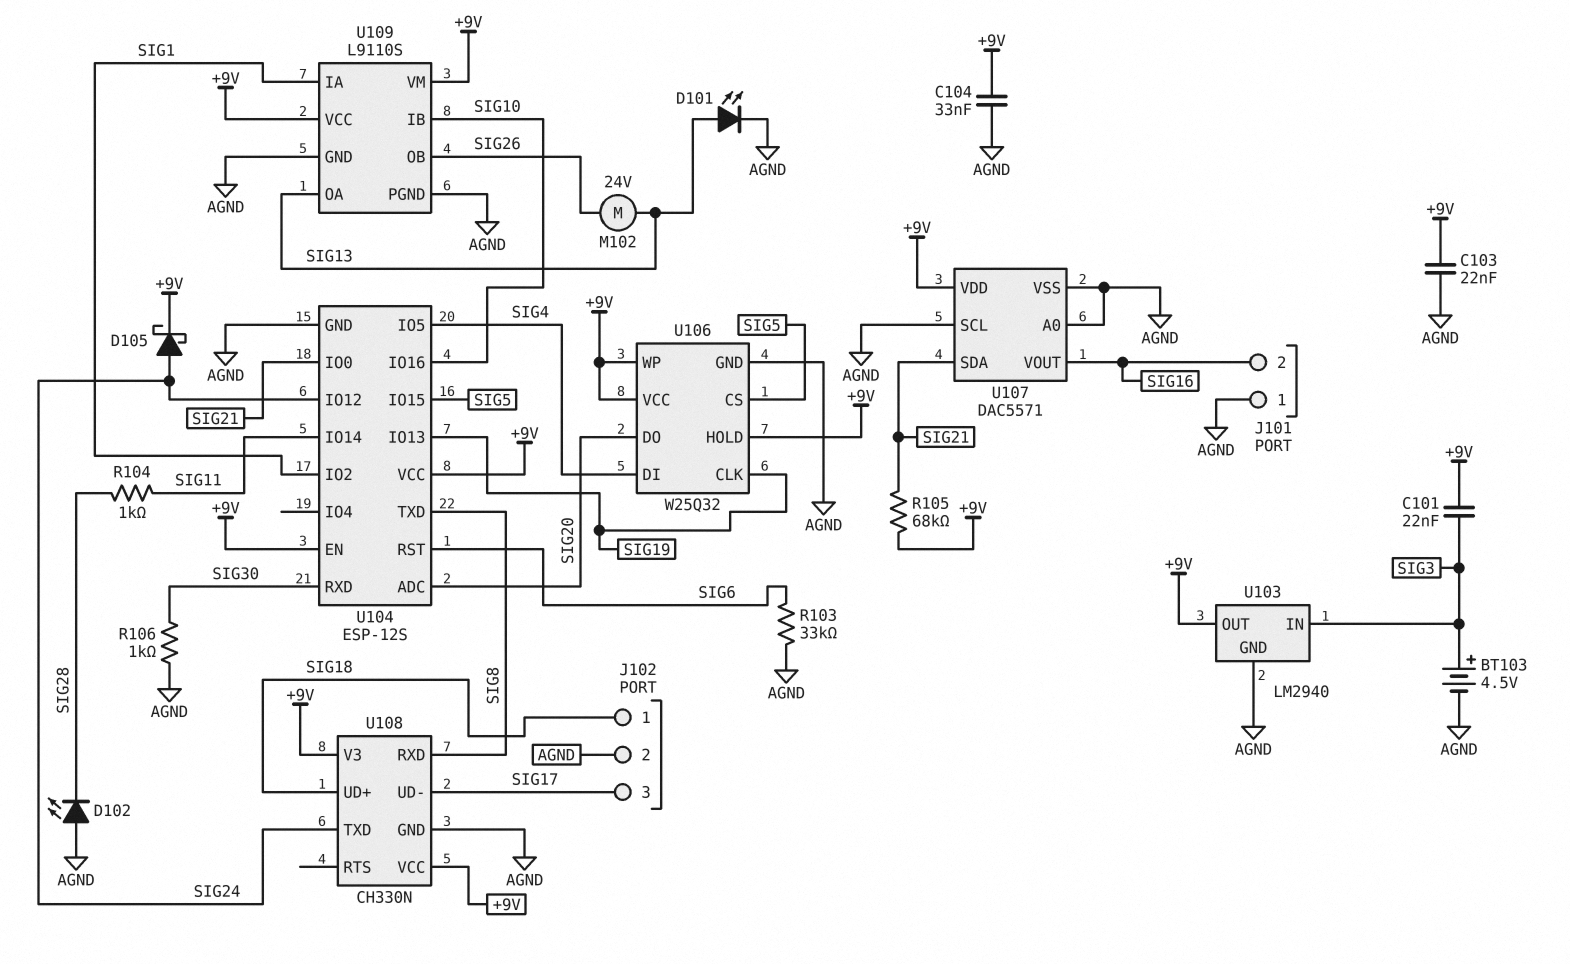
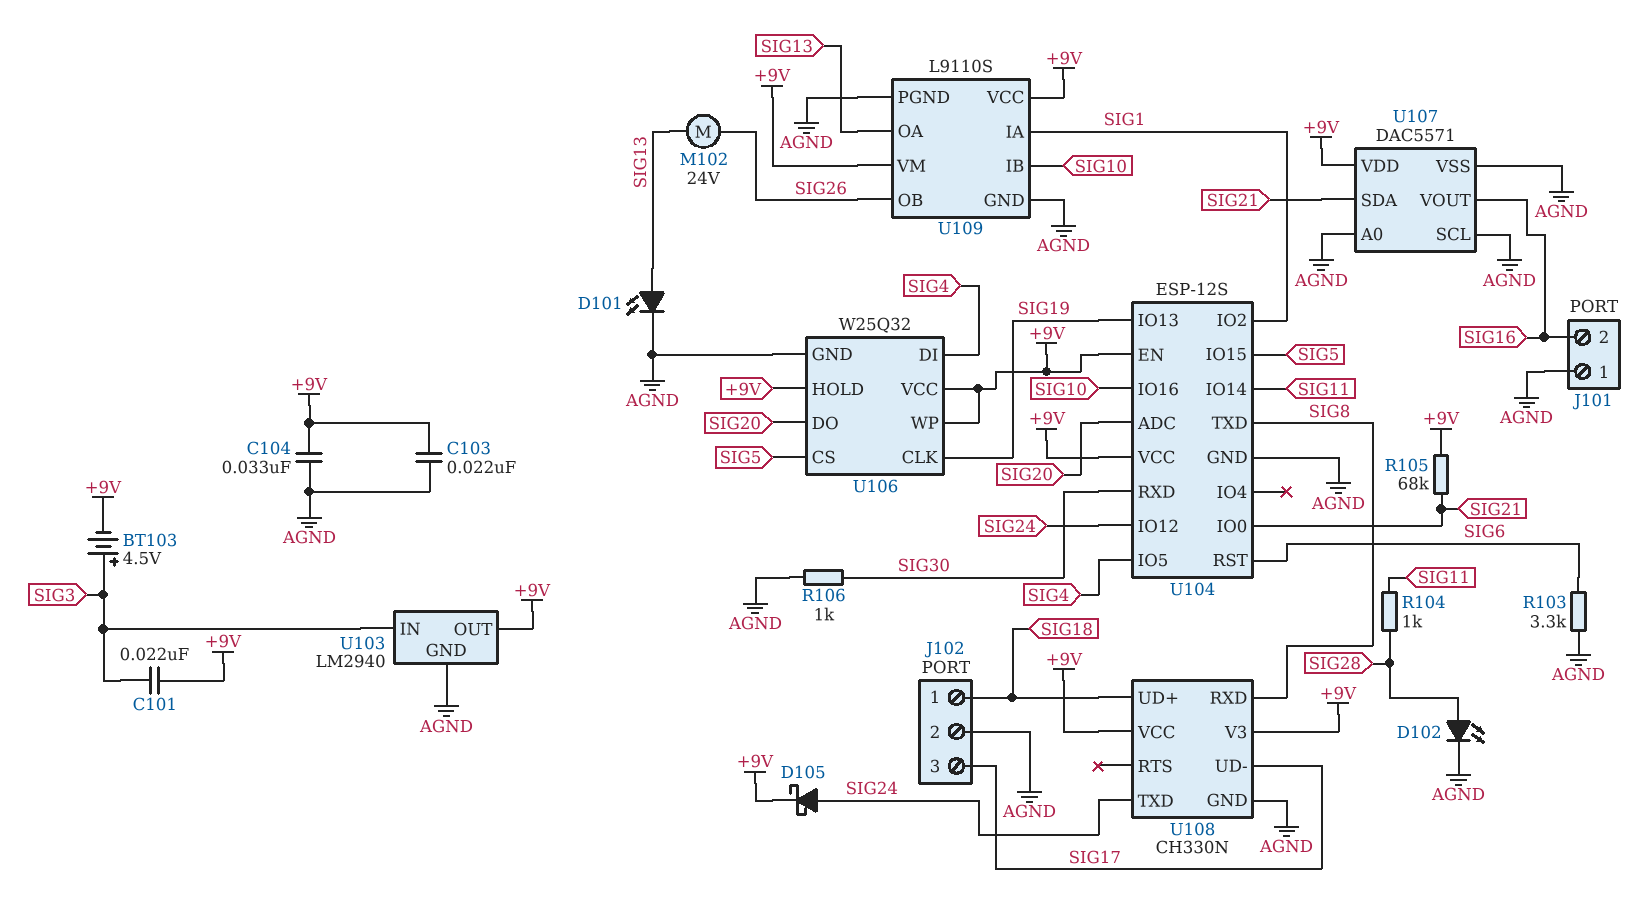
BT103: 4.5V (plus SIG3, minus AGND) -> 4.5V (plus SIG3, minus +9V)
D102: LED (A AGND, K SIG28) -> LED (A SIG28, K AGND)
R103: 33k (AGND, SIG6) -> 3.3k (AGND, SIG6)

